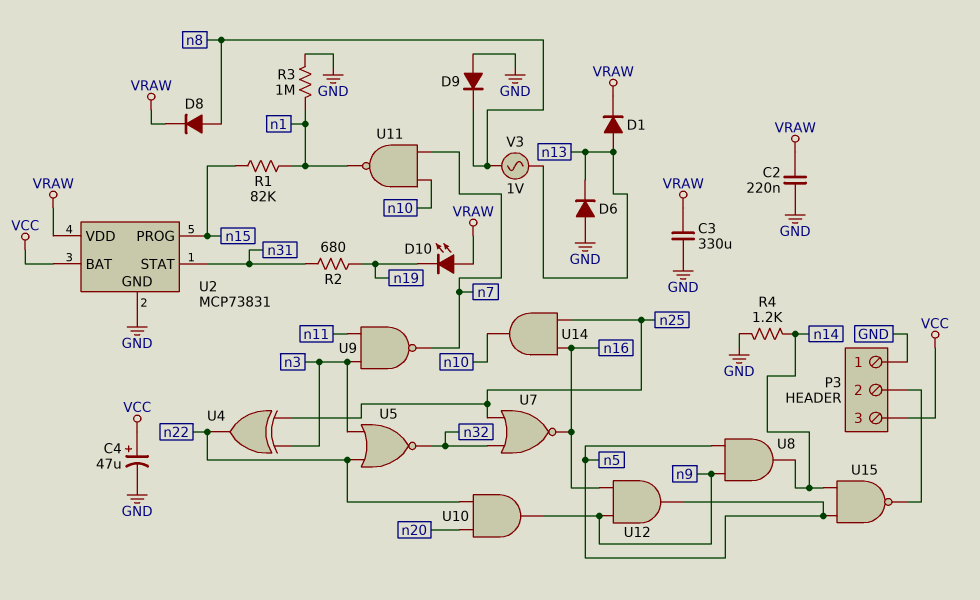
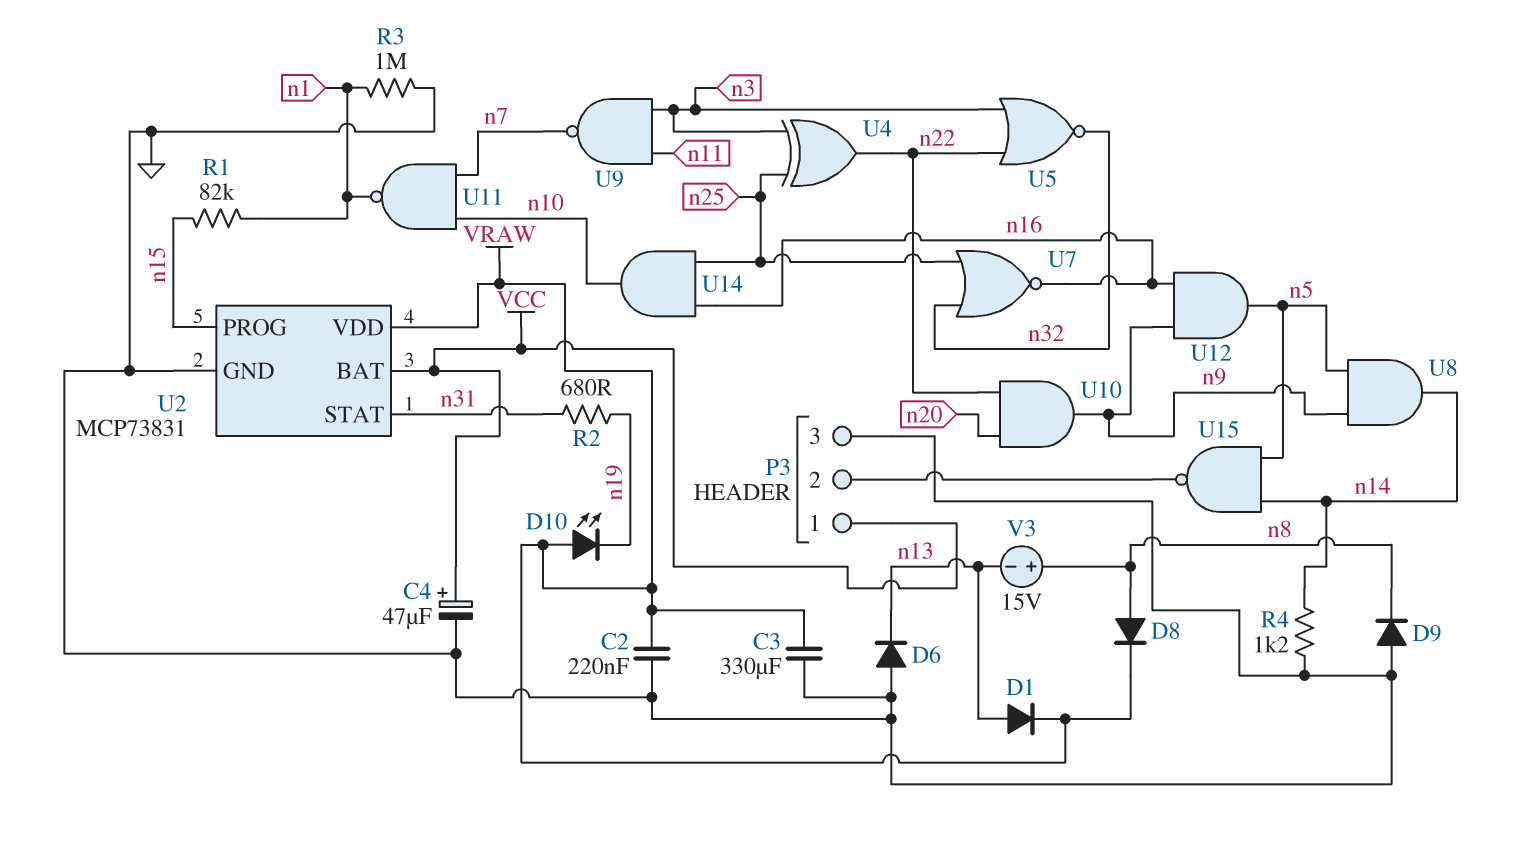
P3 pin 1: GND -> VCC
P3 pin 3: VCC -> GND
V3: AC 1V (n8, n13) -> 15V (plus n8, minus n13)

